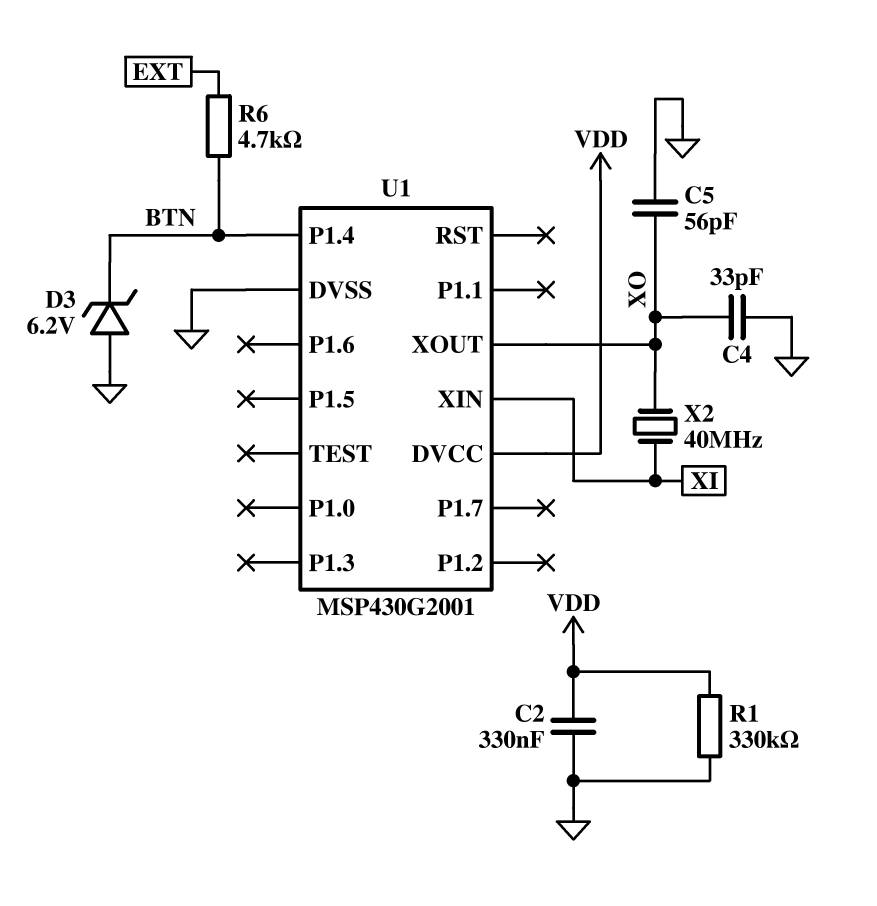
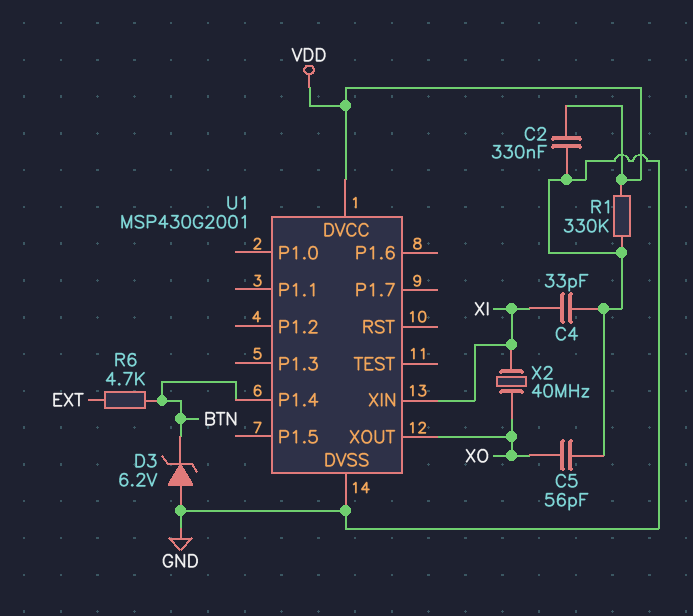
C4: 33pF (GND, XO) -> 33pF (GND, XI)

